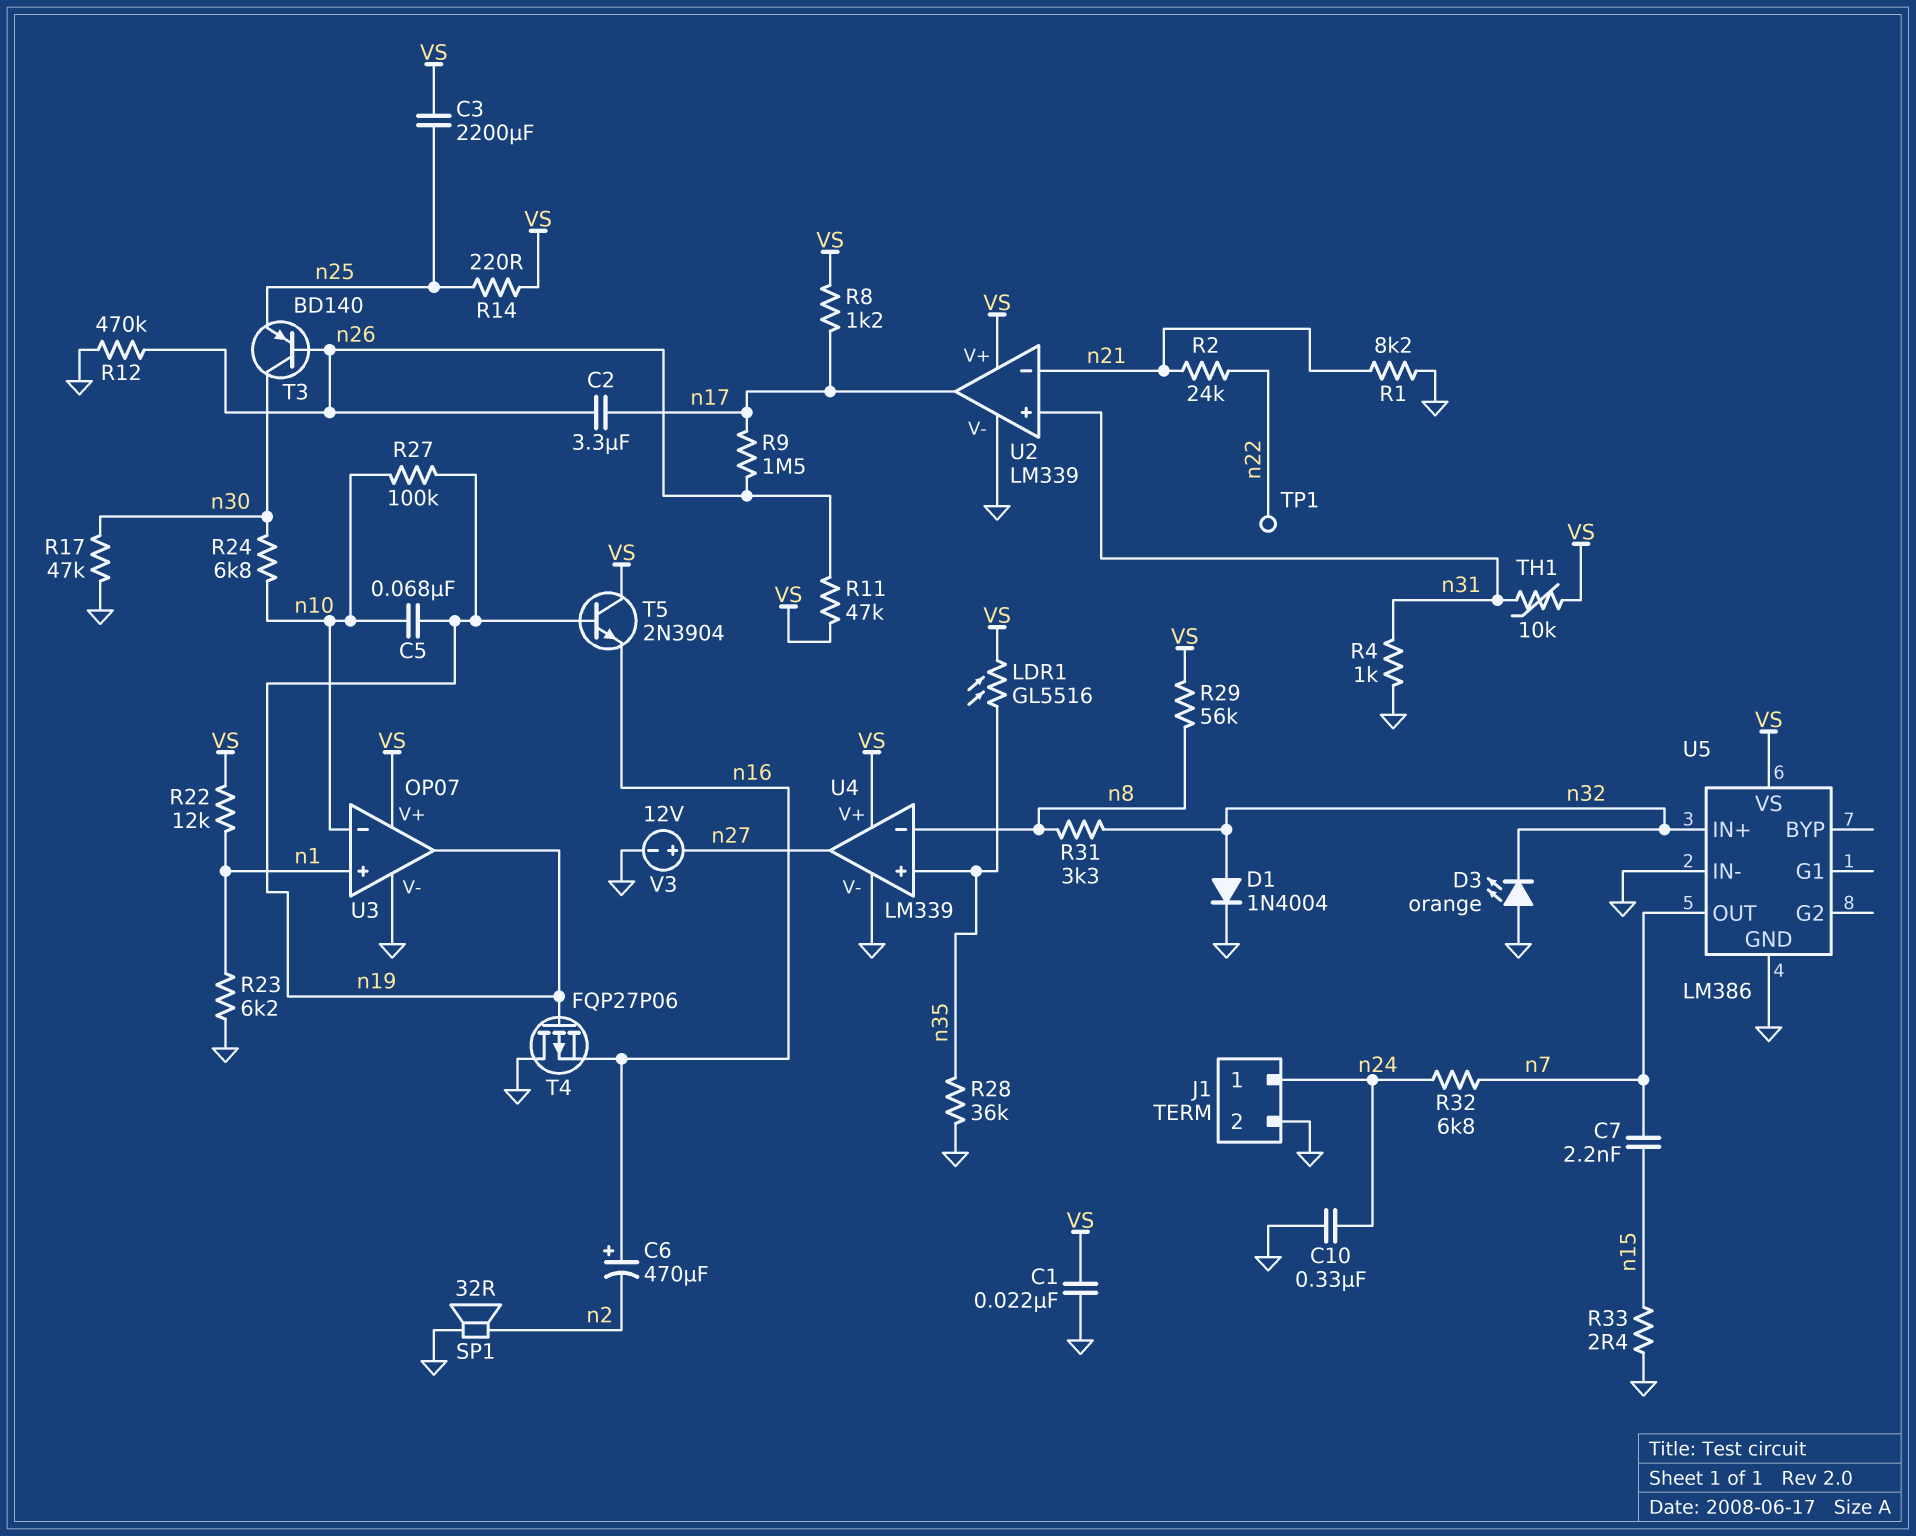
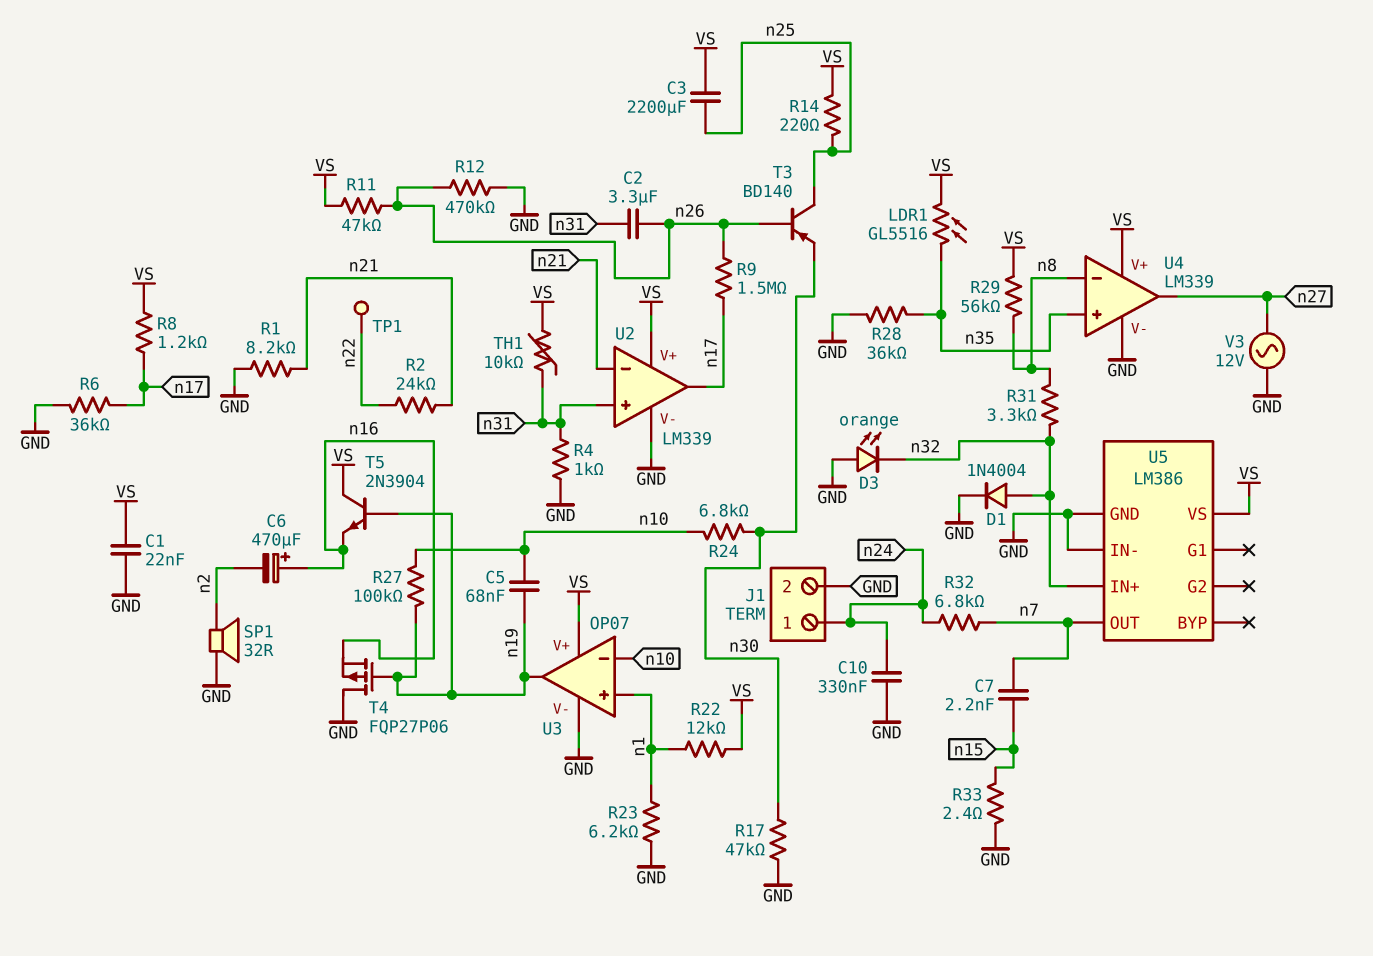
C2: 3.3uF (n17, n26) -> 3.3uF (n26, n31)
R6: none -> 36k (GND, n17)
T3: PNP BD140 (B n26, C n30, E n25) -> PNP BD140 (B n26, C n25, E n30)
V3: 12V (plus n27, minus GND) -> AC 12V (GND, n27)

